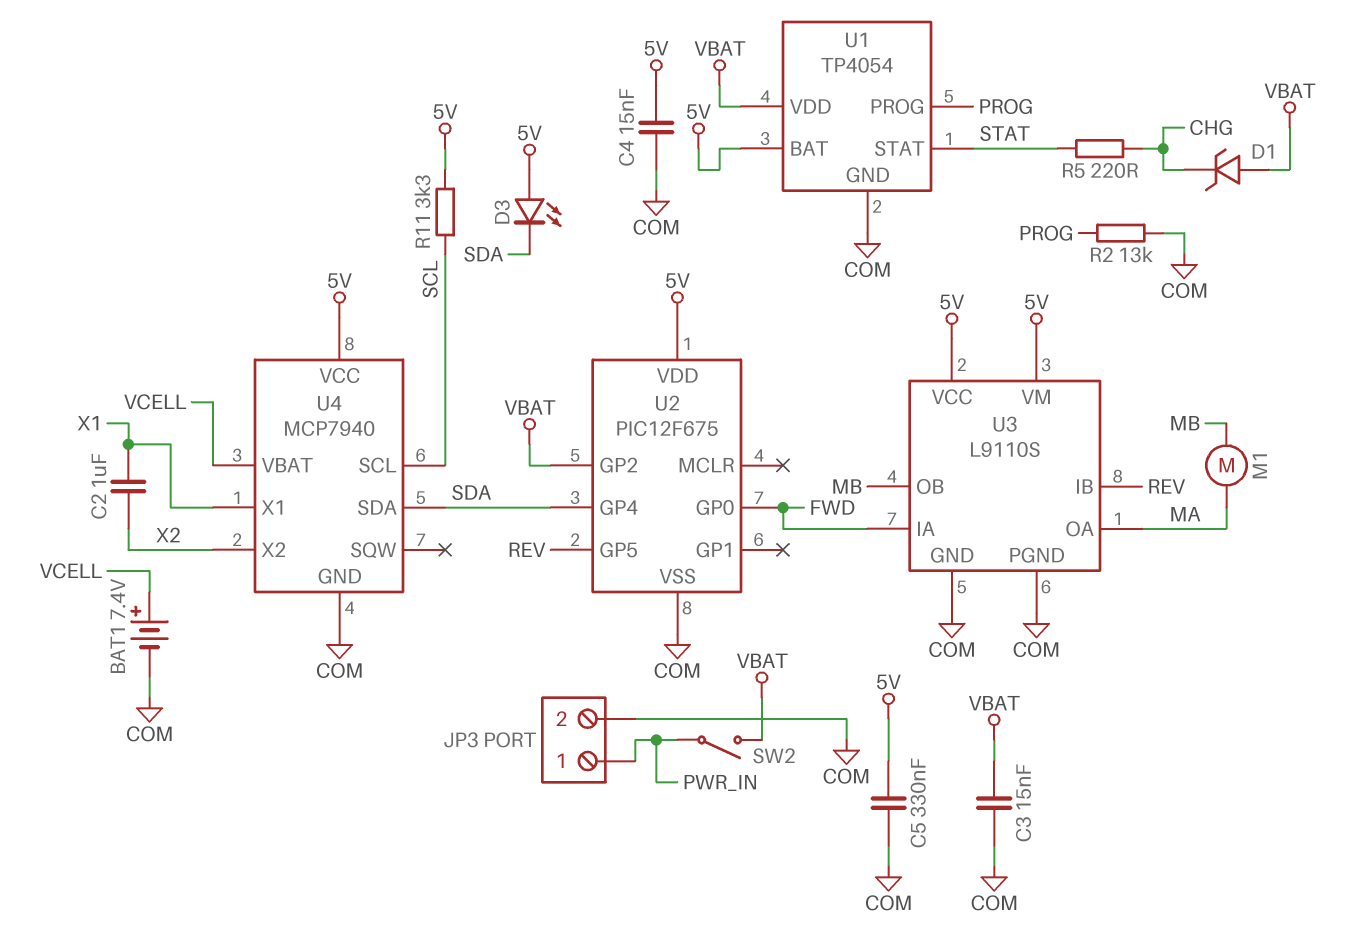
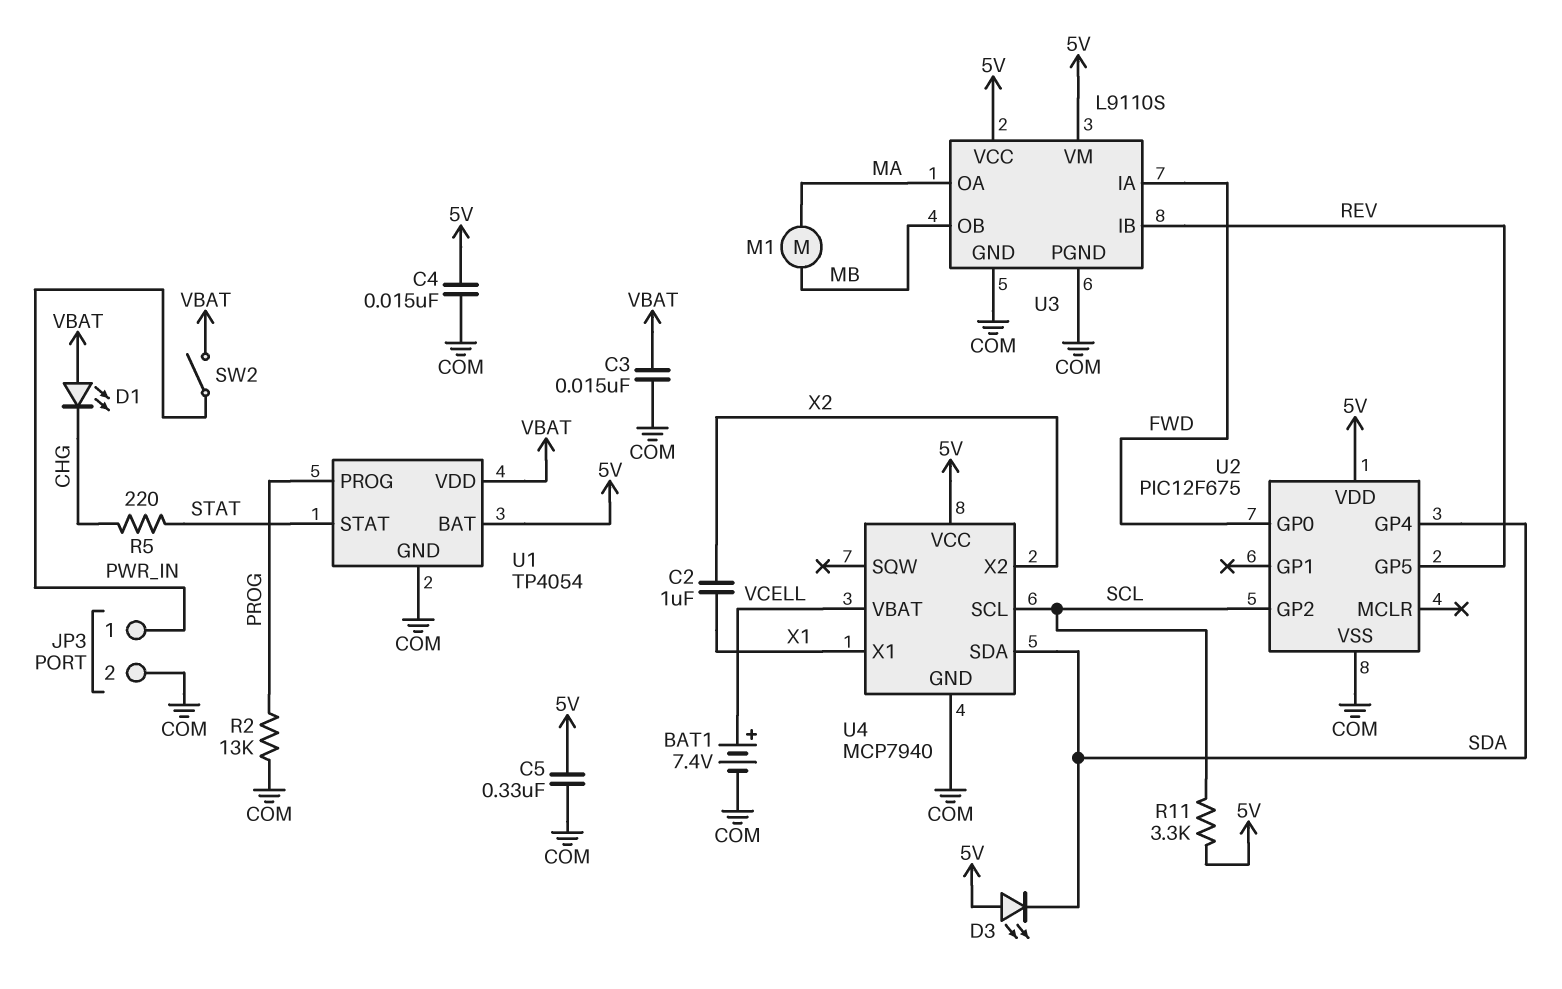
D1: zener (A VBAT, K CHG) -> LED (A VBAT, K CHG)
U2 pin GP2: VBAT -> SCL

